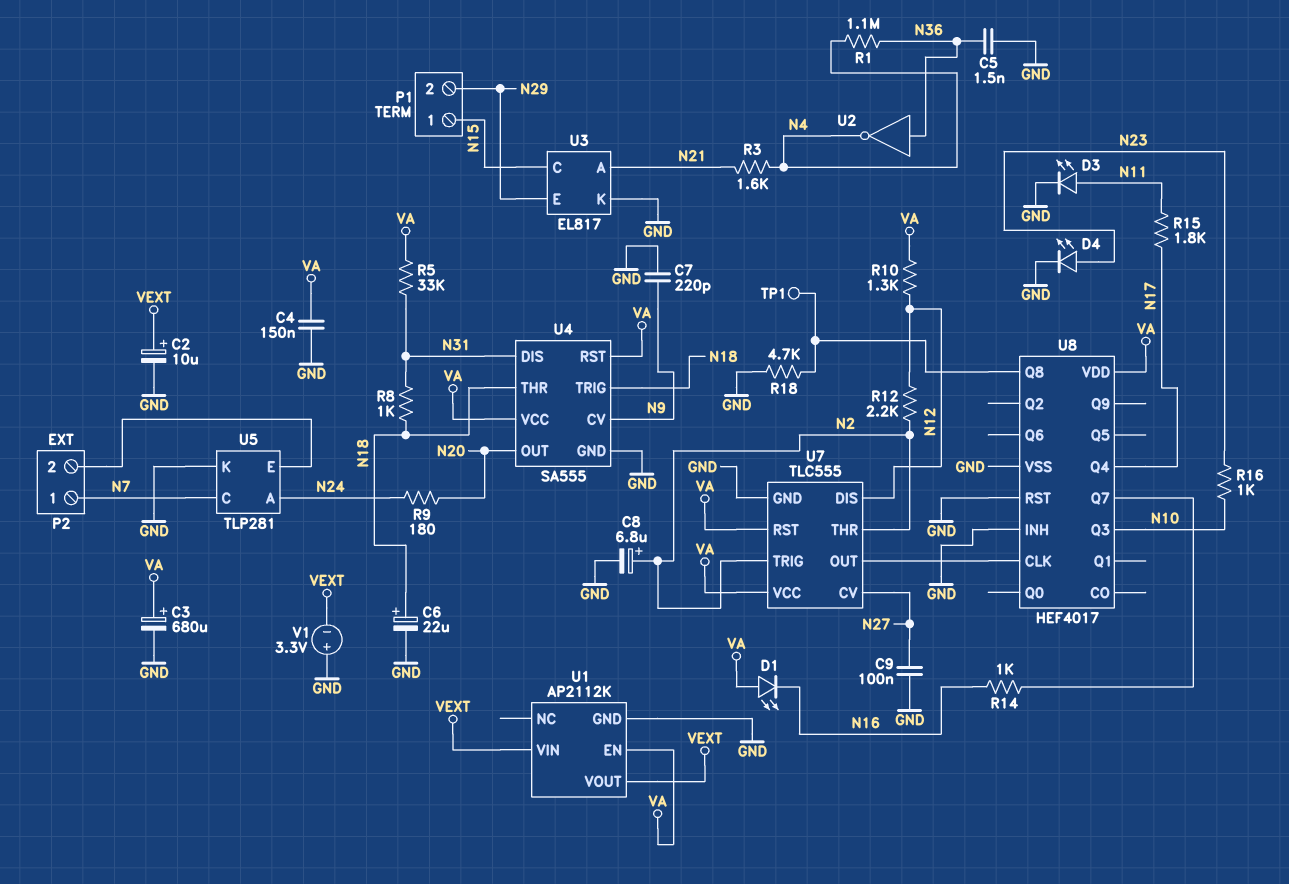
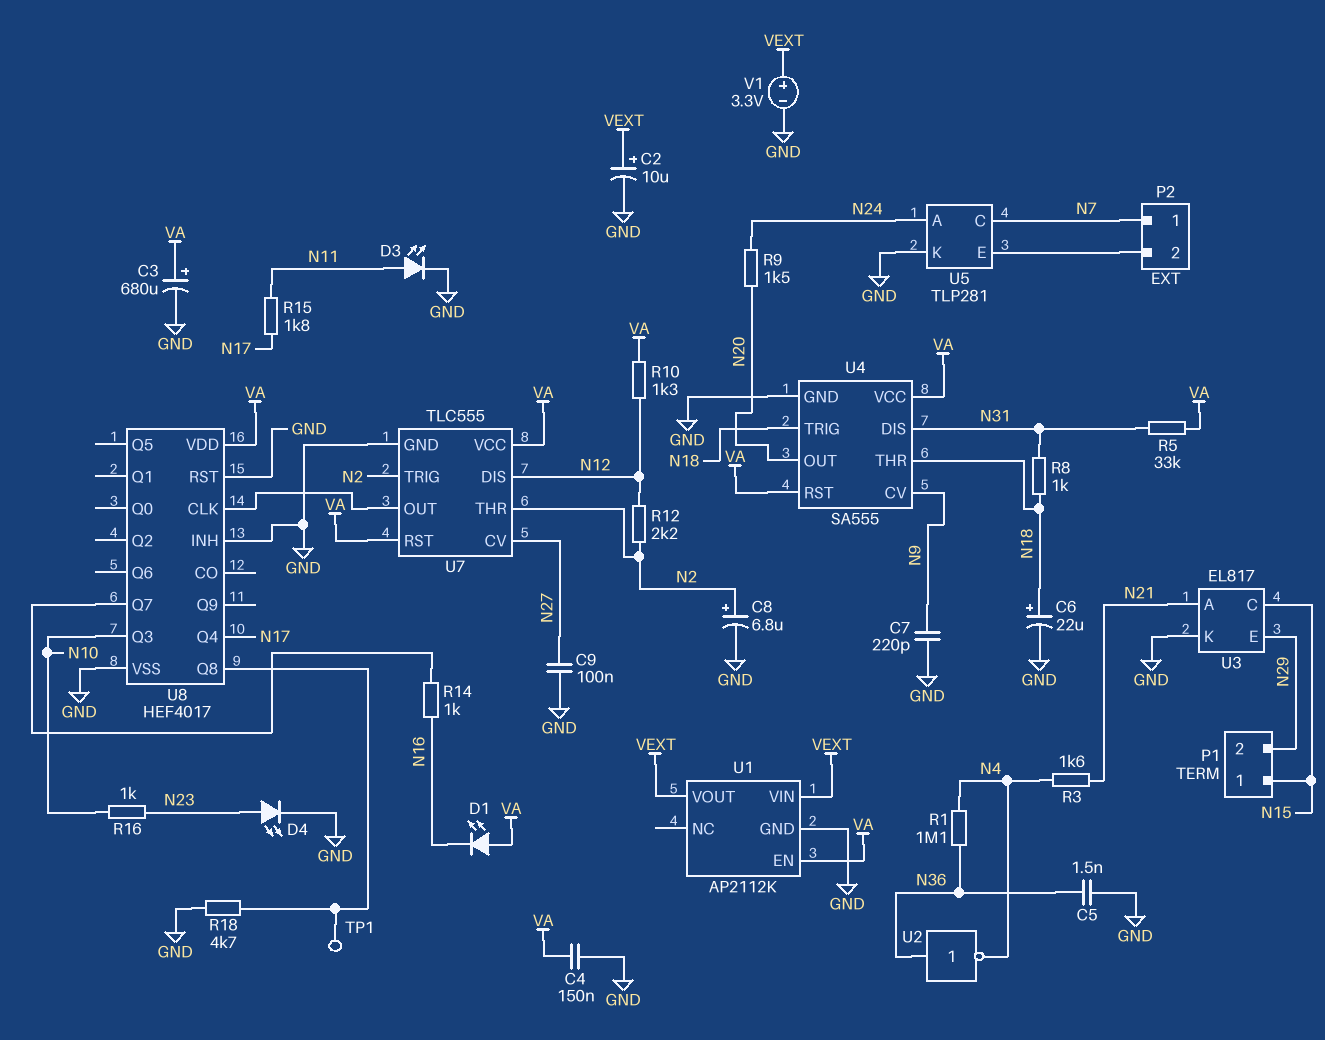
R9: 180 (N20, N24) -> 1.5k (N20, N24)
V1: 3.3V (plus GND, minus VEXT) -> 3.3V (plus VEXT, minus GND)

